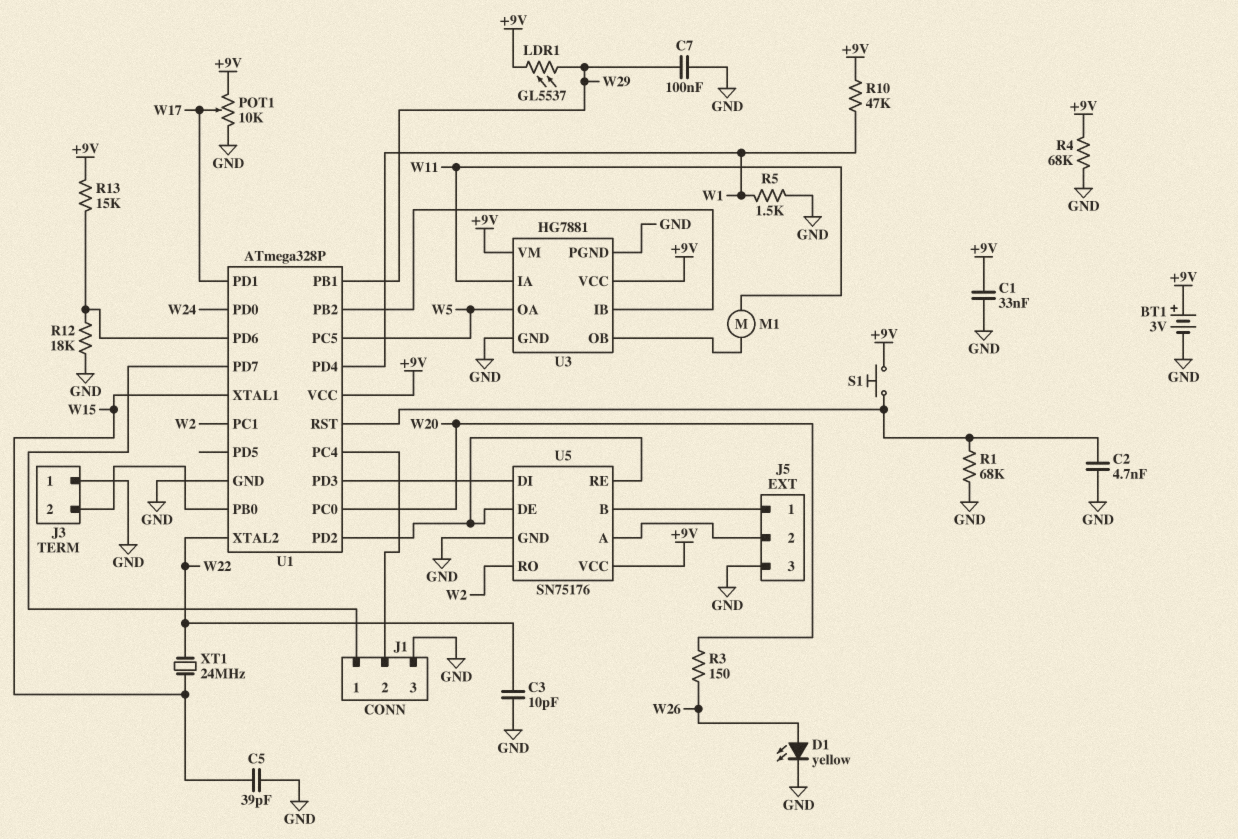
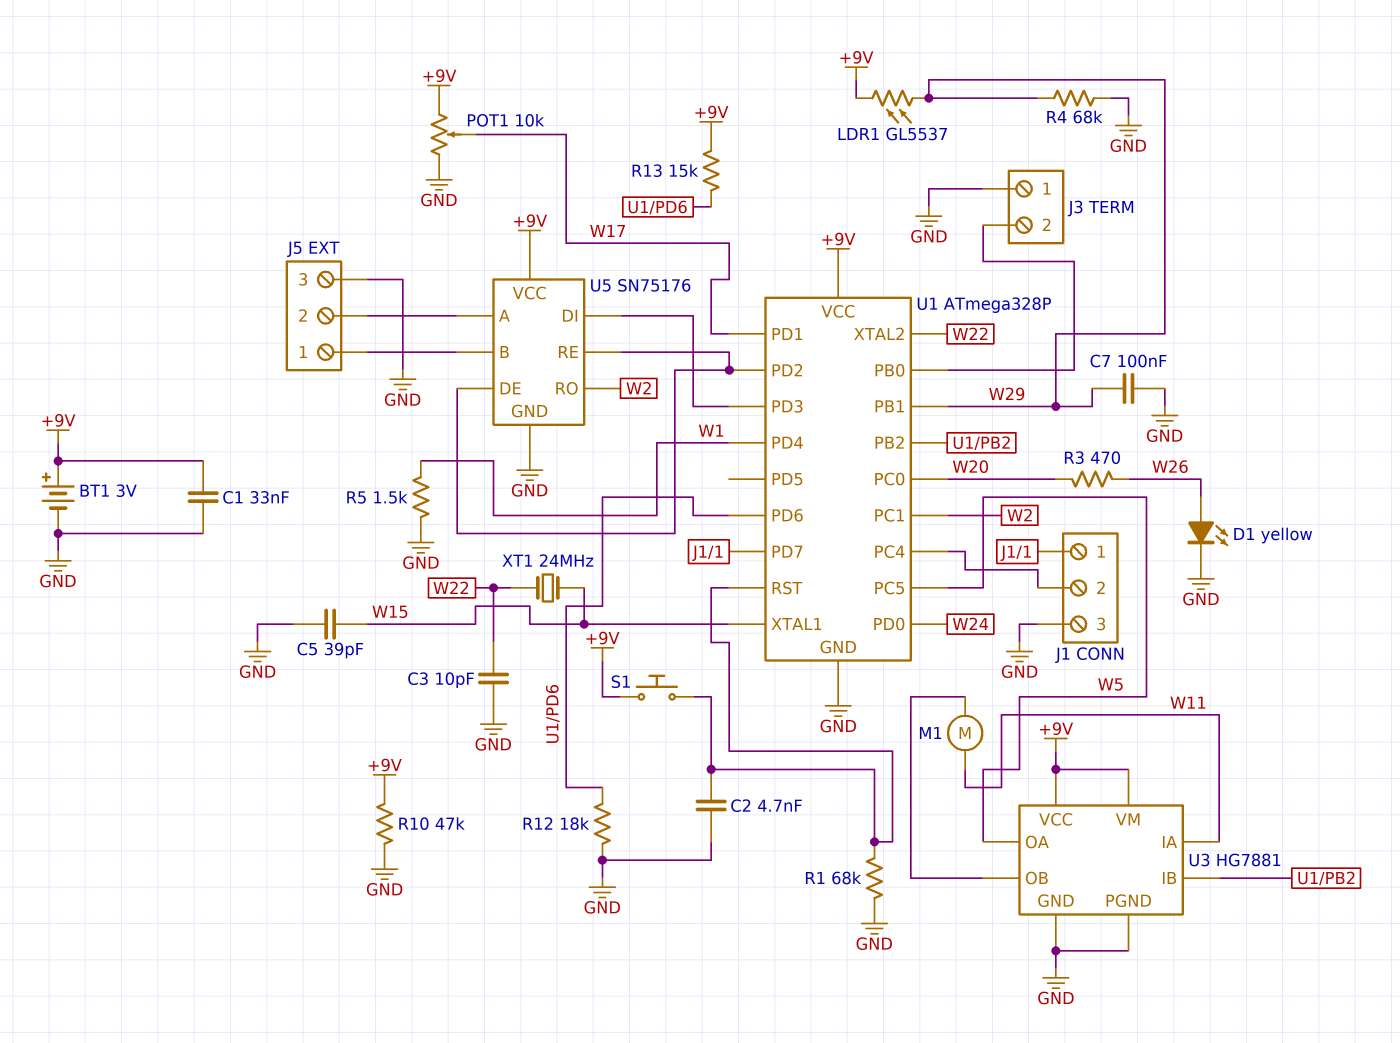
R3: 150 (W20, W26) -> 470 (W20, W26)
R4: 68k (+9V, GND) -> 68k (GND, W29)
R10: 47k (+9V, W1) -> 47k (+9V, GND)

